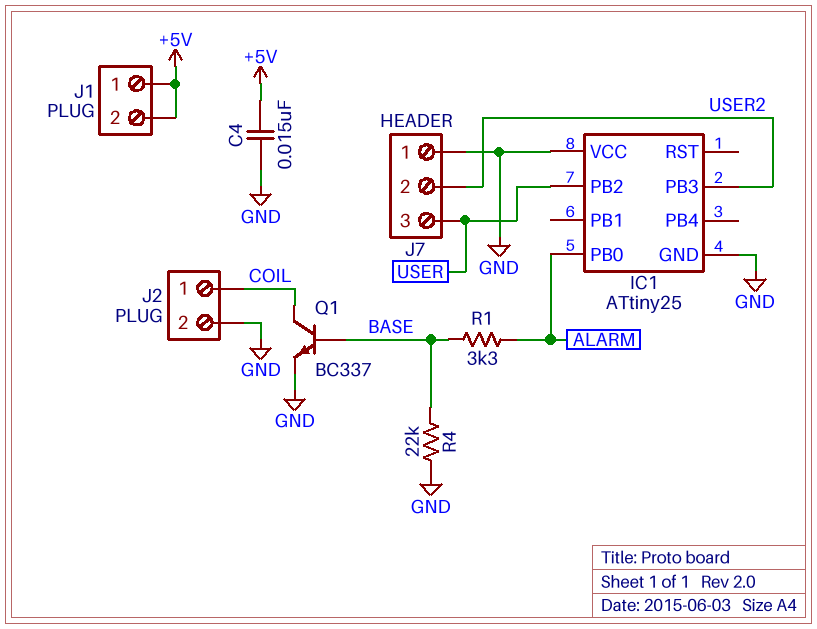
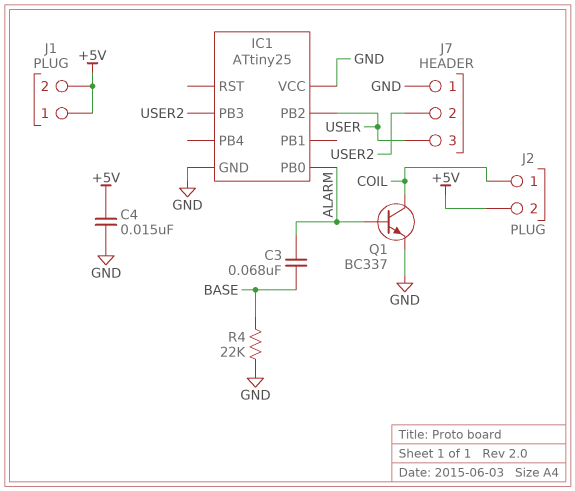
C3: none -> 68nF (ALARM, BASE)
J2 pin 2: GND -> +5V
Q1: NPN BC337 (B BASE, C COIL, E GND) -> NPN BC337 (B ALARM, C COIL, E GND)
R1: 3.3k (ALARM, BASE) -> none

